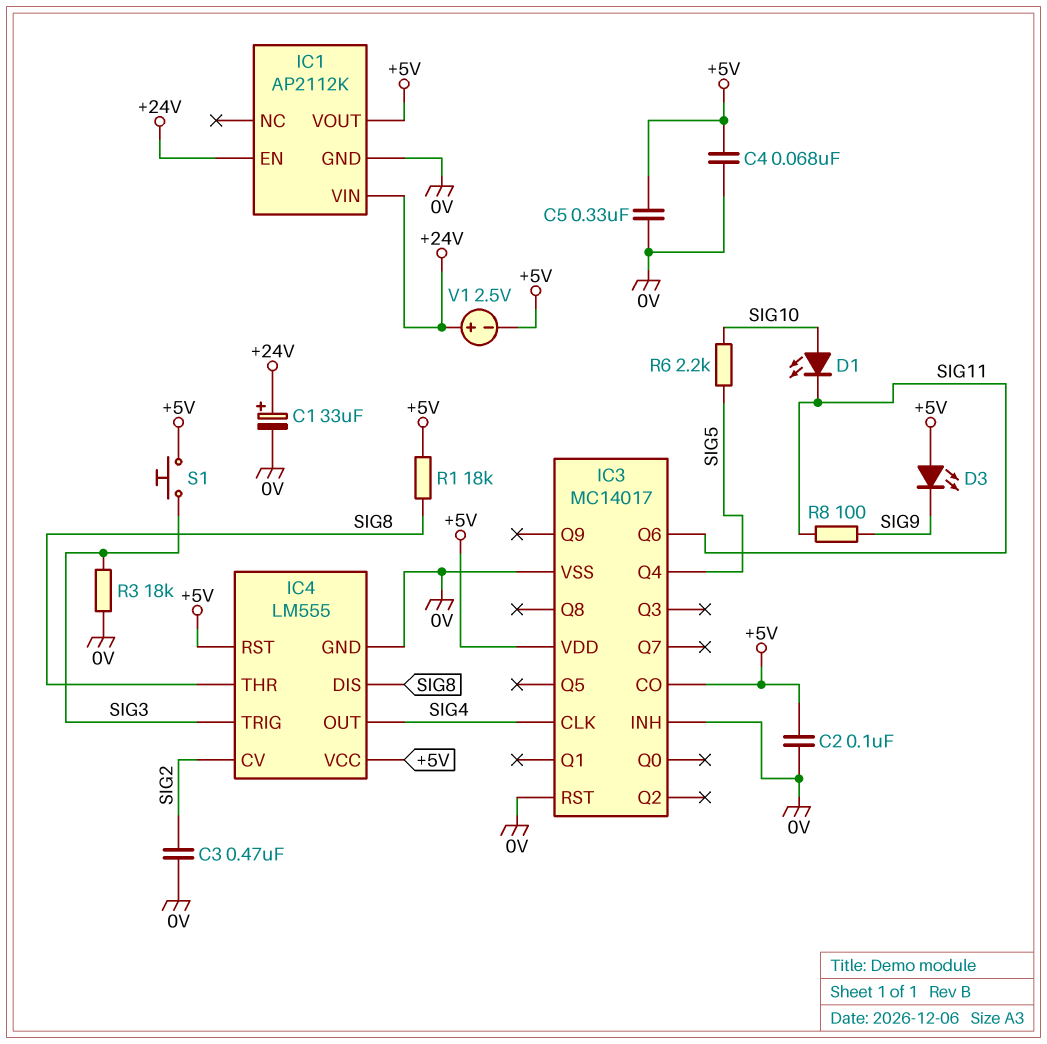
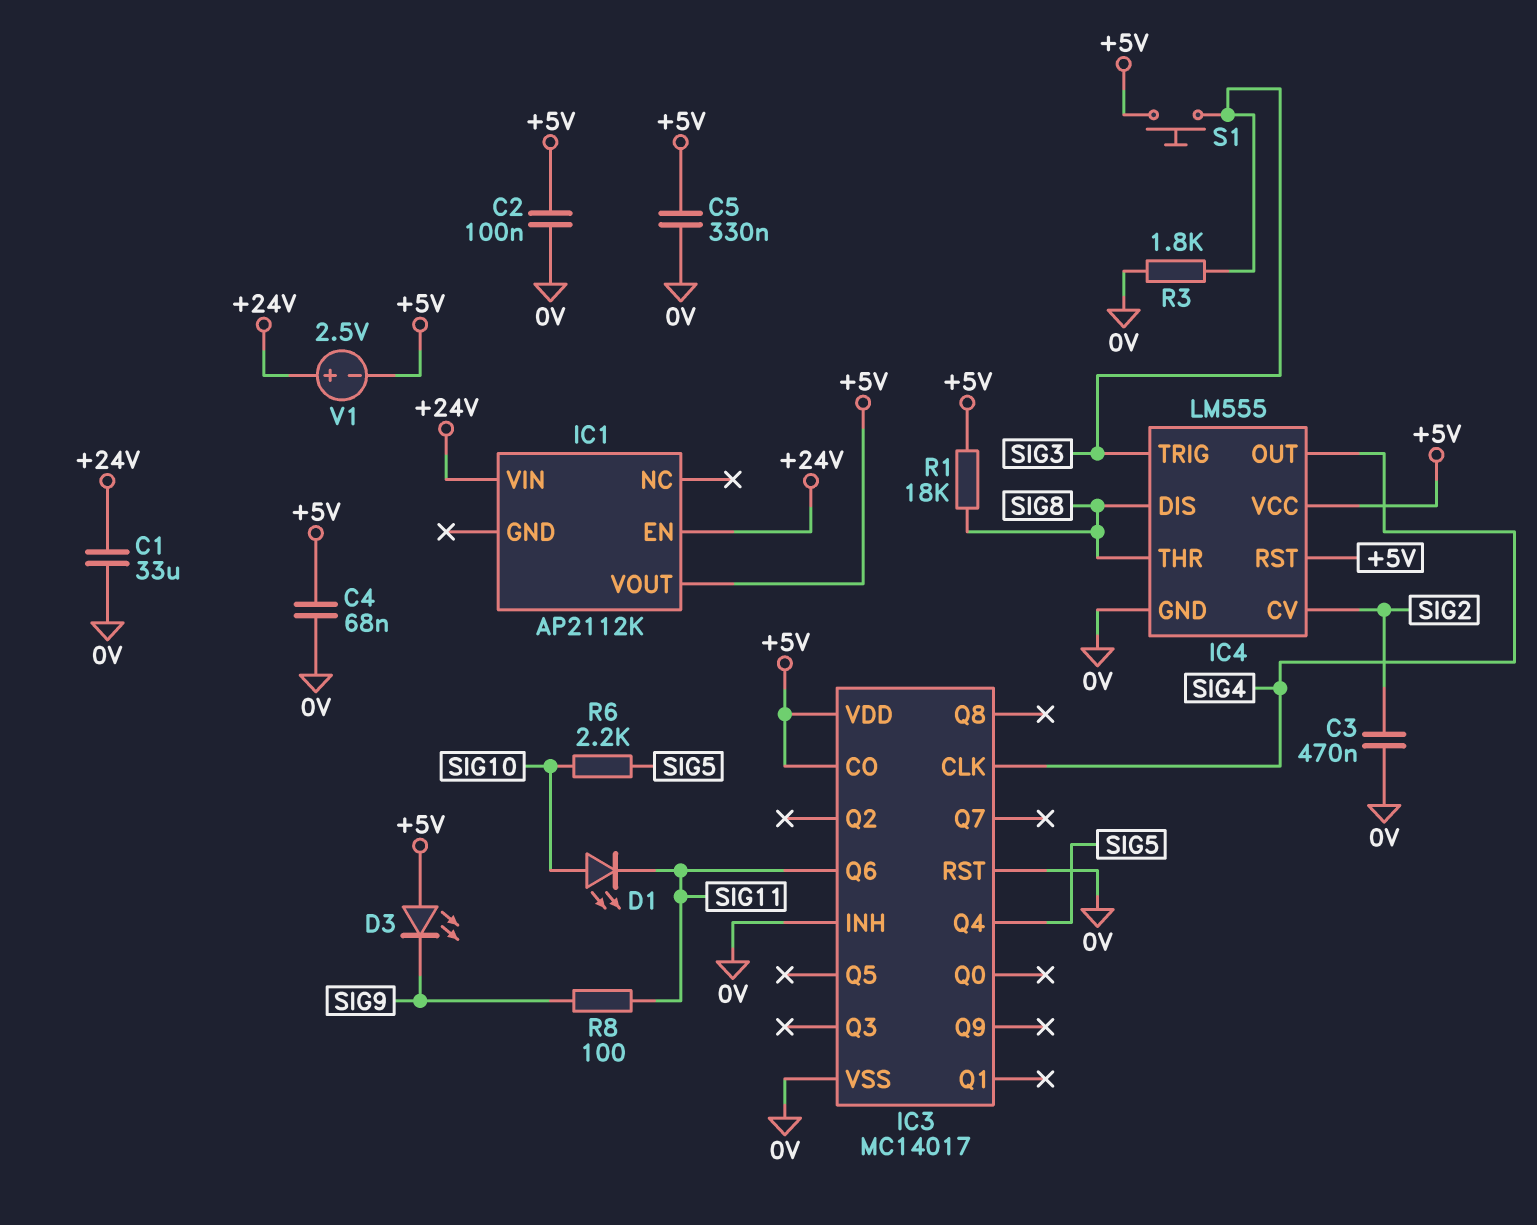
C1: 33uF (plus +24V, minus 0V) -> 33uF (+24V, 0V)
IC1 pin GND: 0V -> none
R3: 18k (0V, SIG3) -> 1.8k (0V, SIG3)

